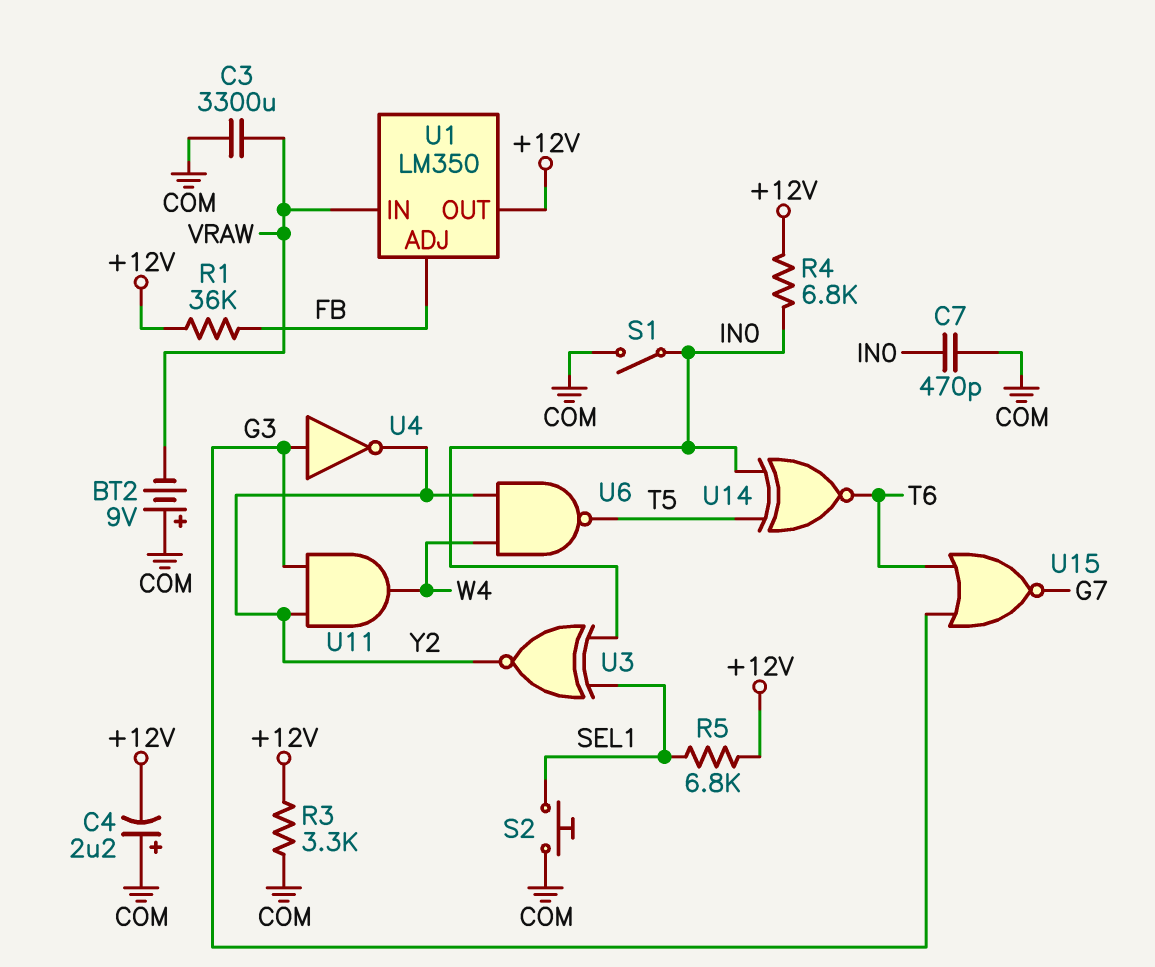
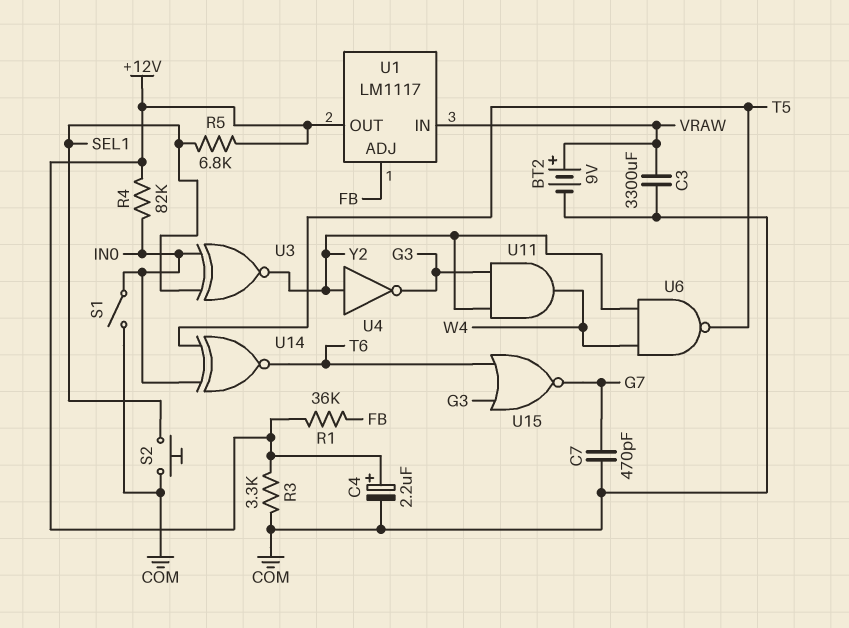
BT2: 9V (plus COM, minus VRAW) -> 9V (plus VRAW, minus COM)
C4: 2.2uF (plus COM, minus +12V) -> 2.2uF (plus +12V, minus COM)
C7: 470pF (COM, IN0) -> 470pF (COM, G7)
R4: 6.8k (+12V, IN0) -> 82k (+12V, IN0)
U1: LM350 -> LM1117
U4: NOT (in G3, out Y2) -> NOT (in Y2, out G3)

